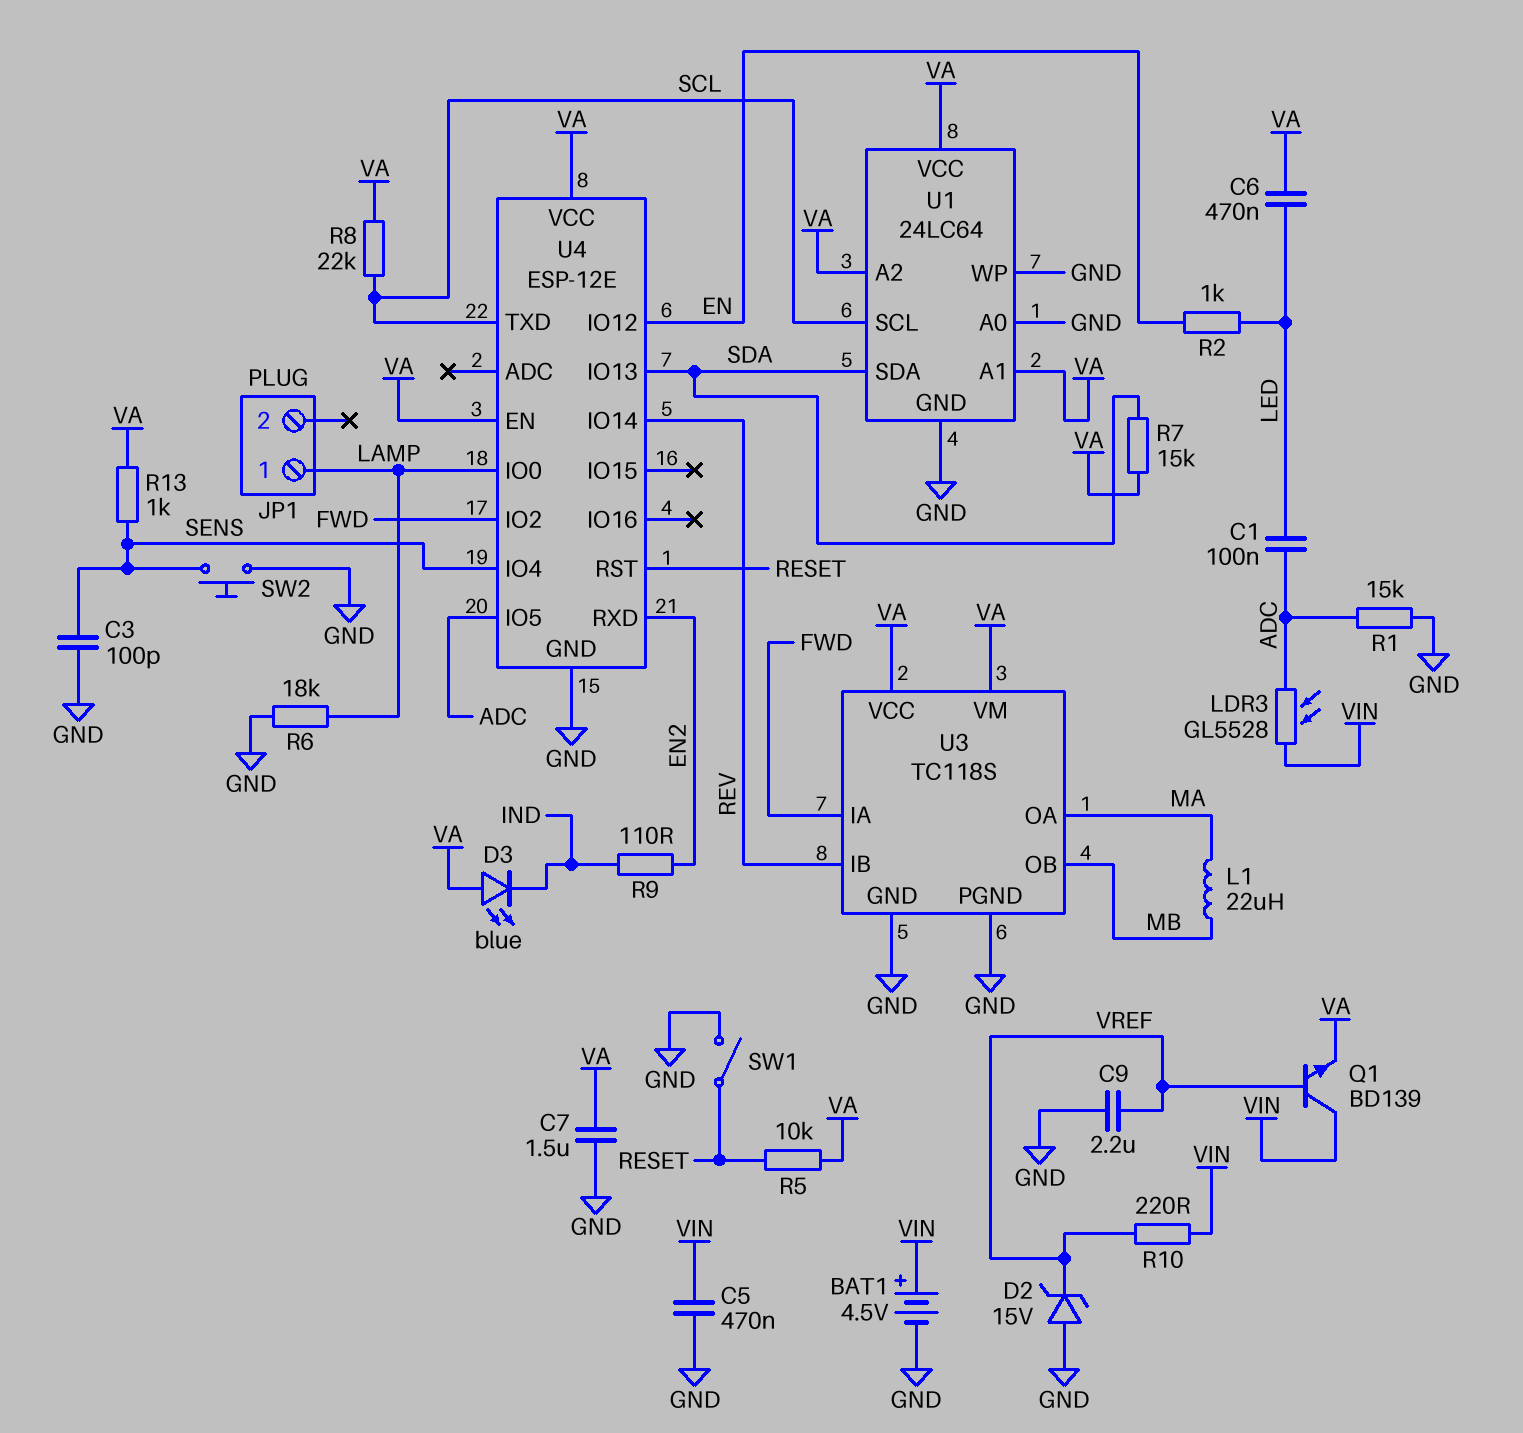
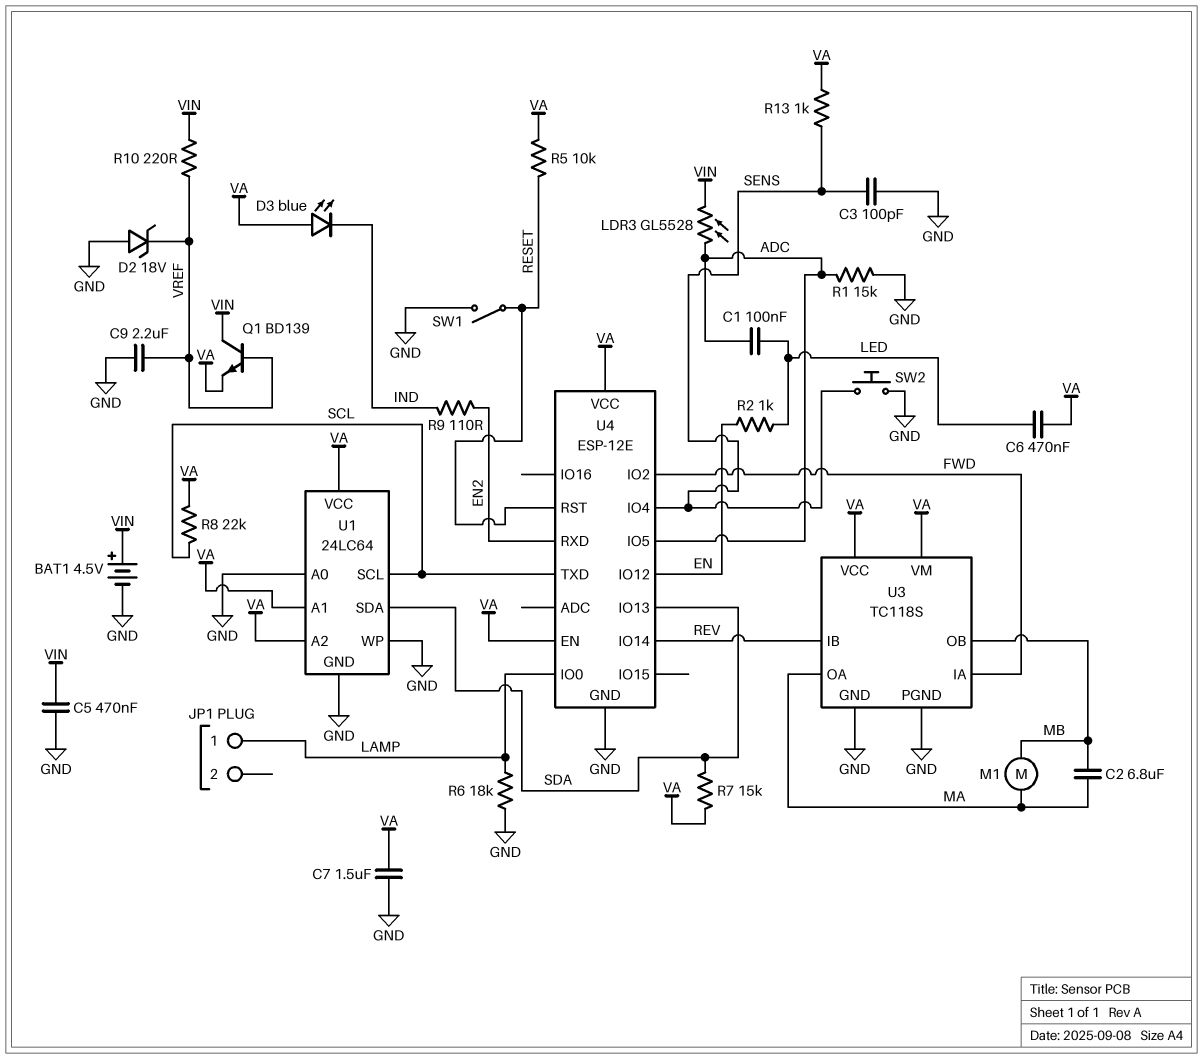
C2: none -> 6.8uF (MA, MB)
D2: zener 15V (A GND, K VREF) -> zener 18V (A GND, K VREF)
L1: 22uH (MA, MB) -> none
M1: none -> motor (MA, MB)

